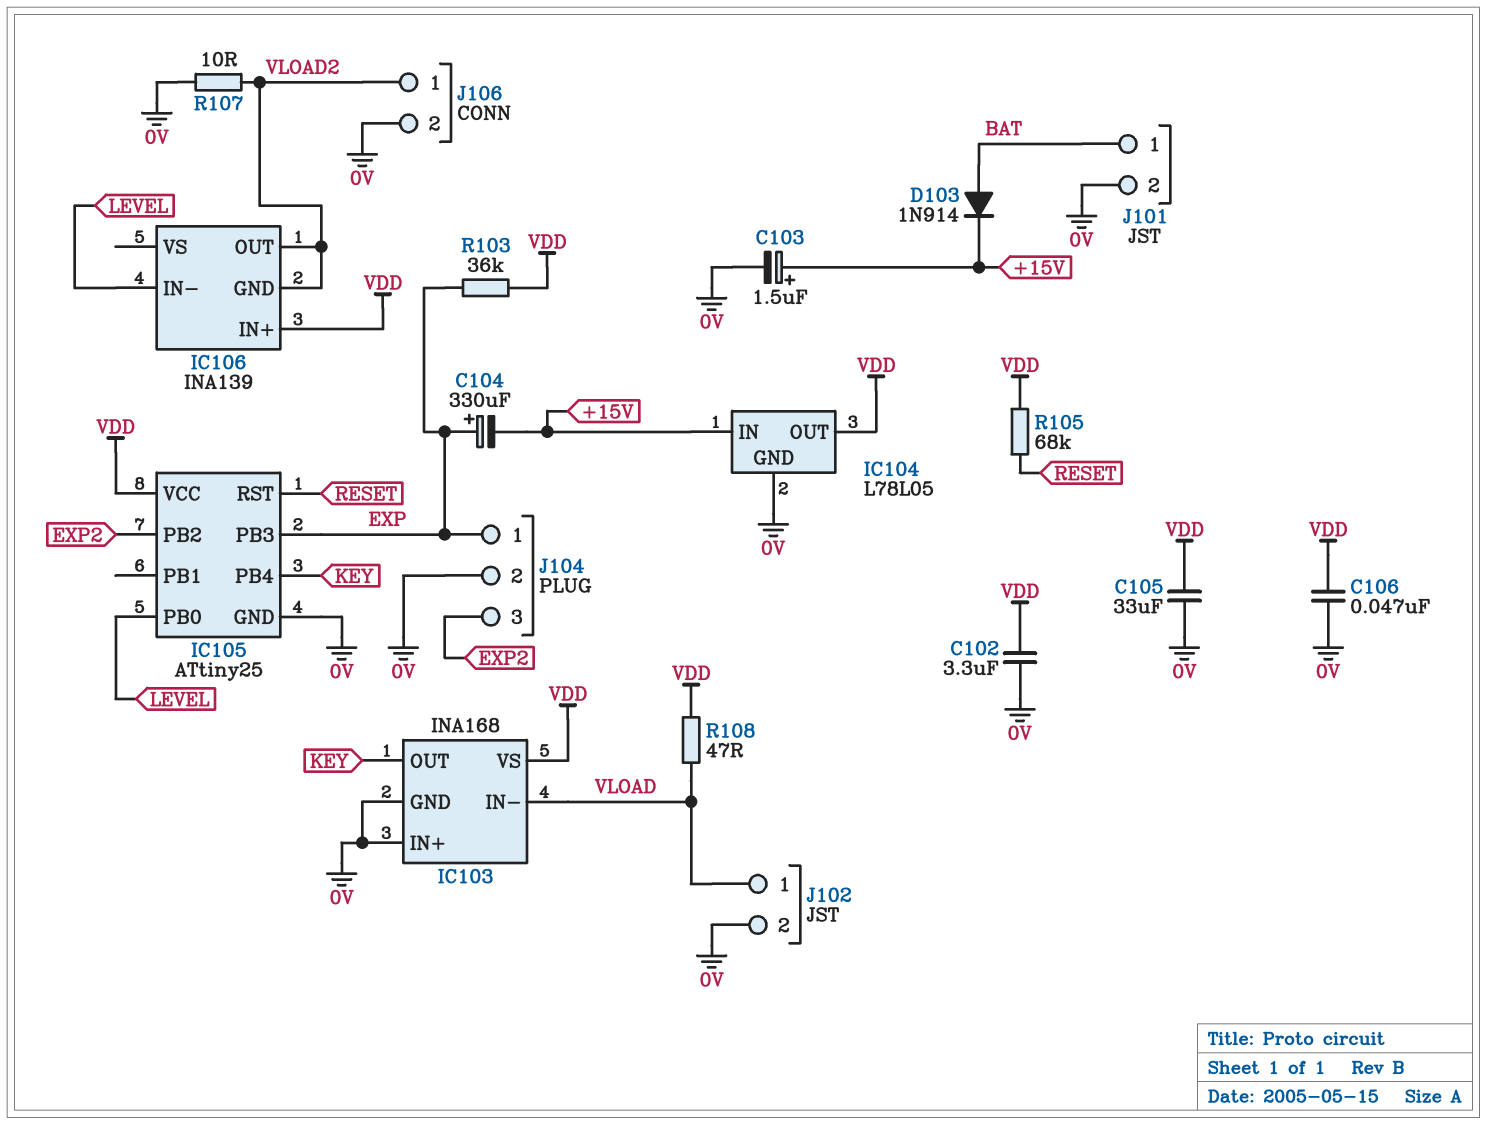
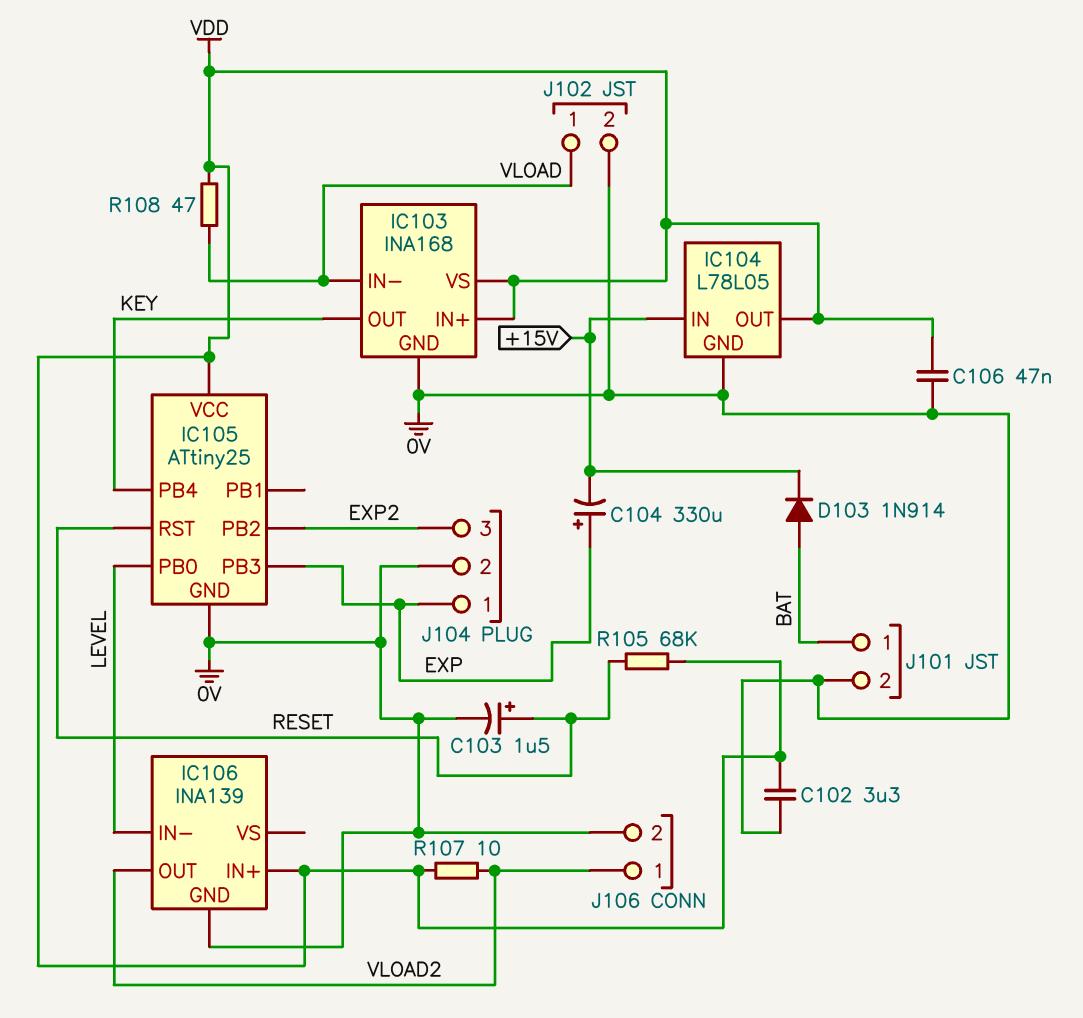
C103: 1.5uF (plus +15V, minus 0V) -> 1.5uF (plus RESET, minus 0V)
C105: 33uF (0V, VDD) -> none
IC103 pin IN+: 0V -> VDD
IC106 pin GND: VLOAD2 -> 0V
R103: 36k (EXP, VDD) -> none
R107: 10 (0V, VLOAD2) -> 10 (VDD, VLOAD2)

